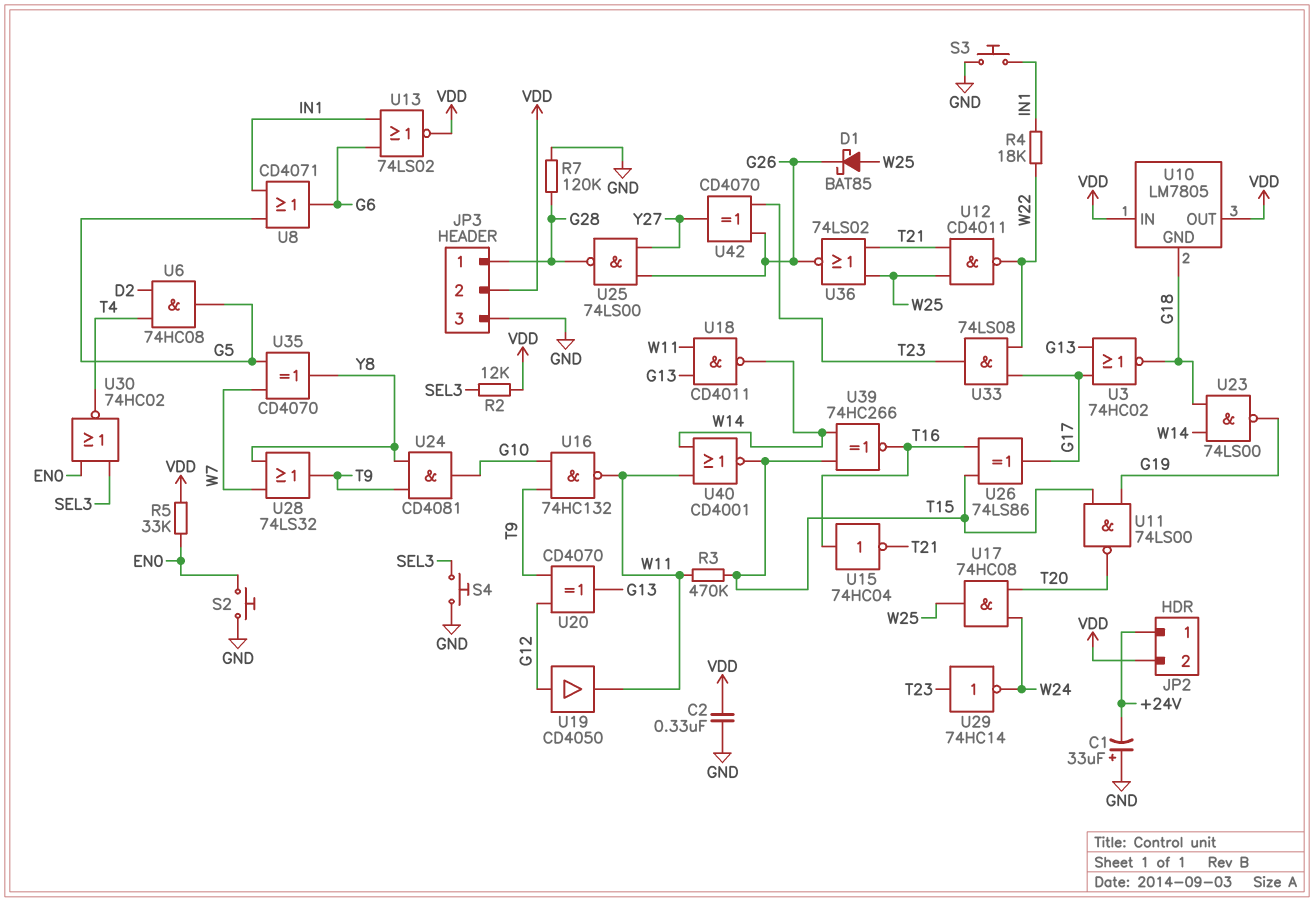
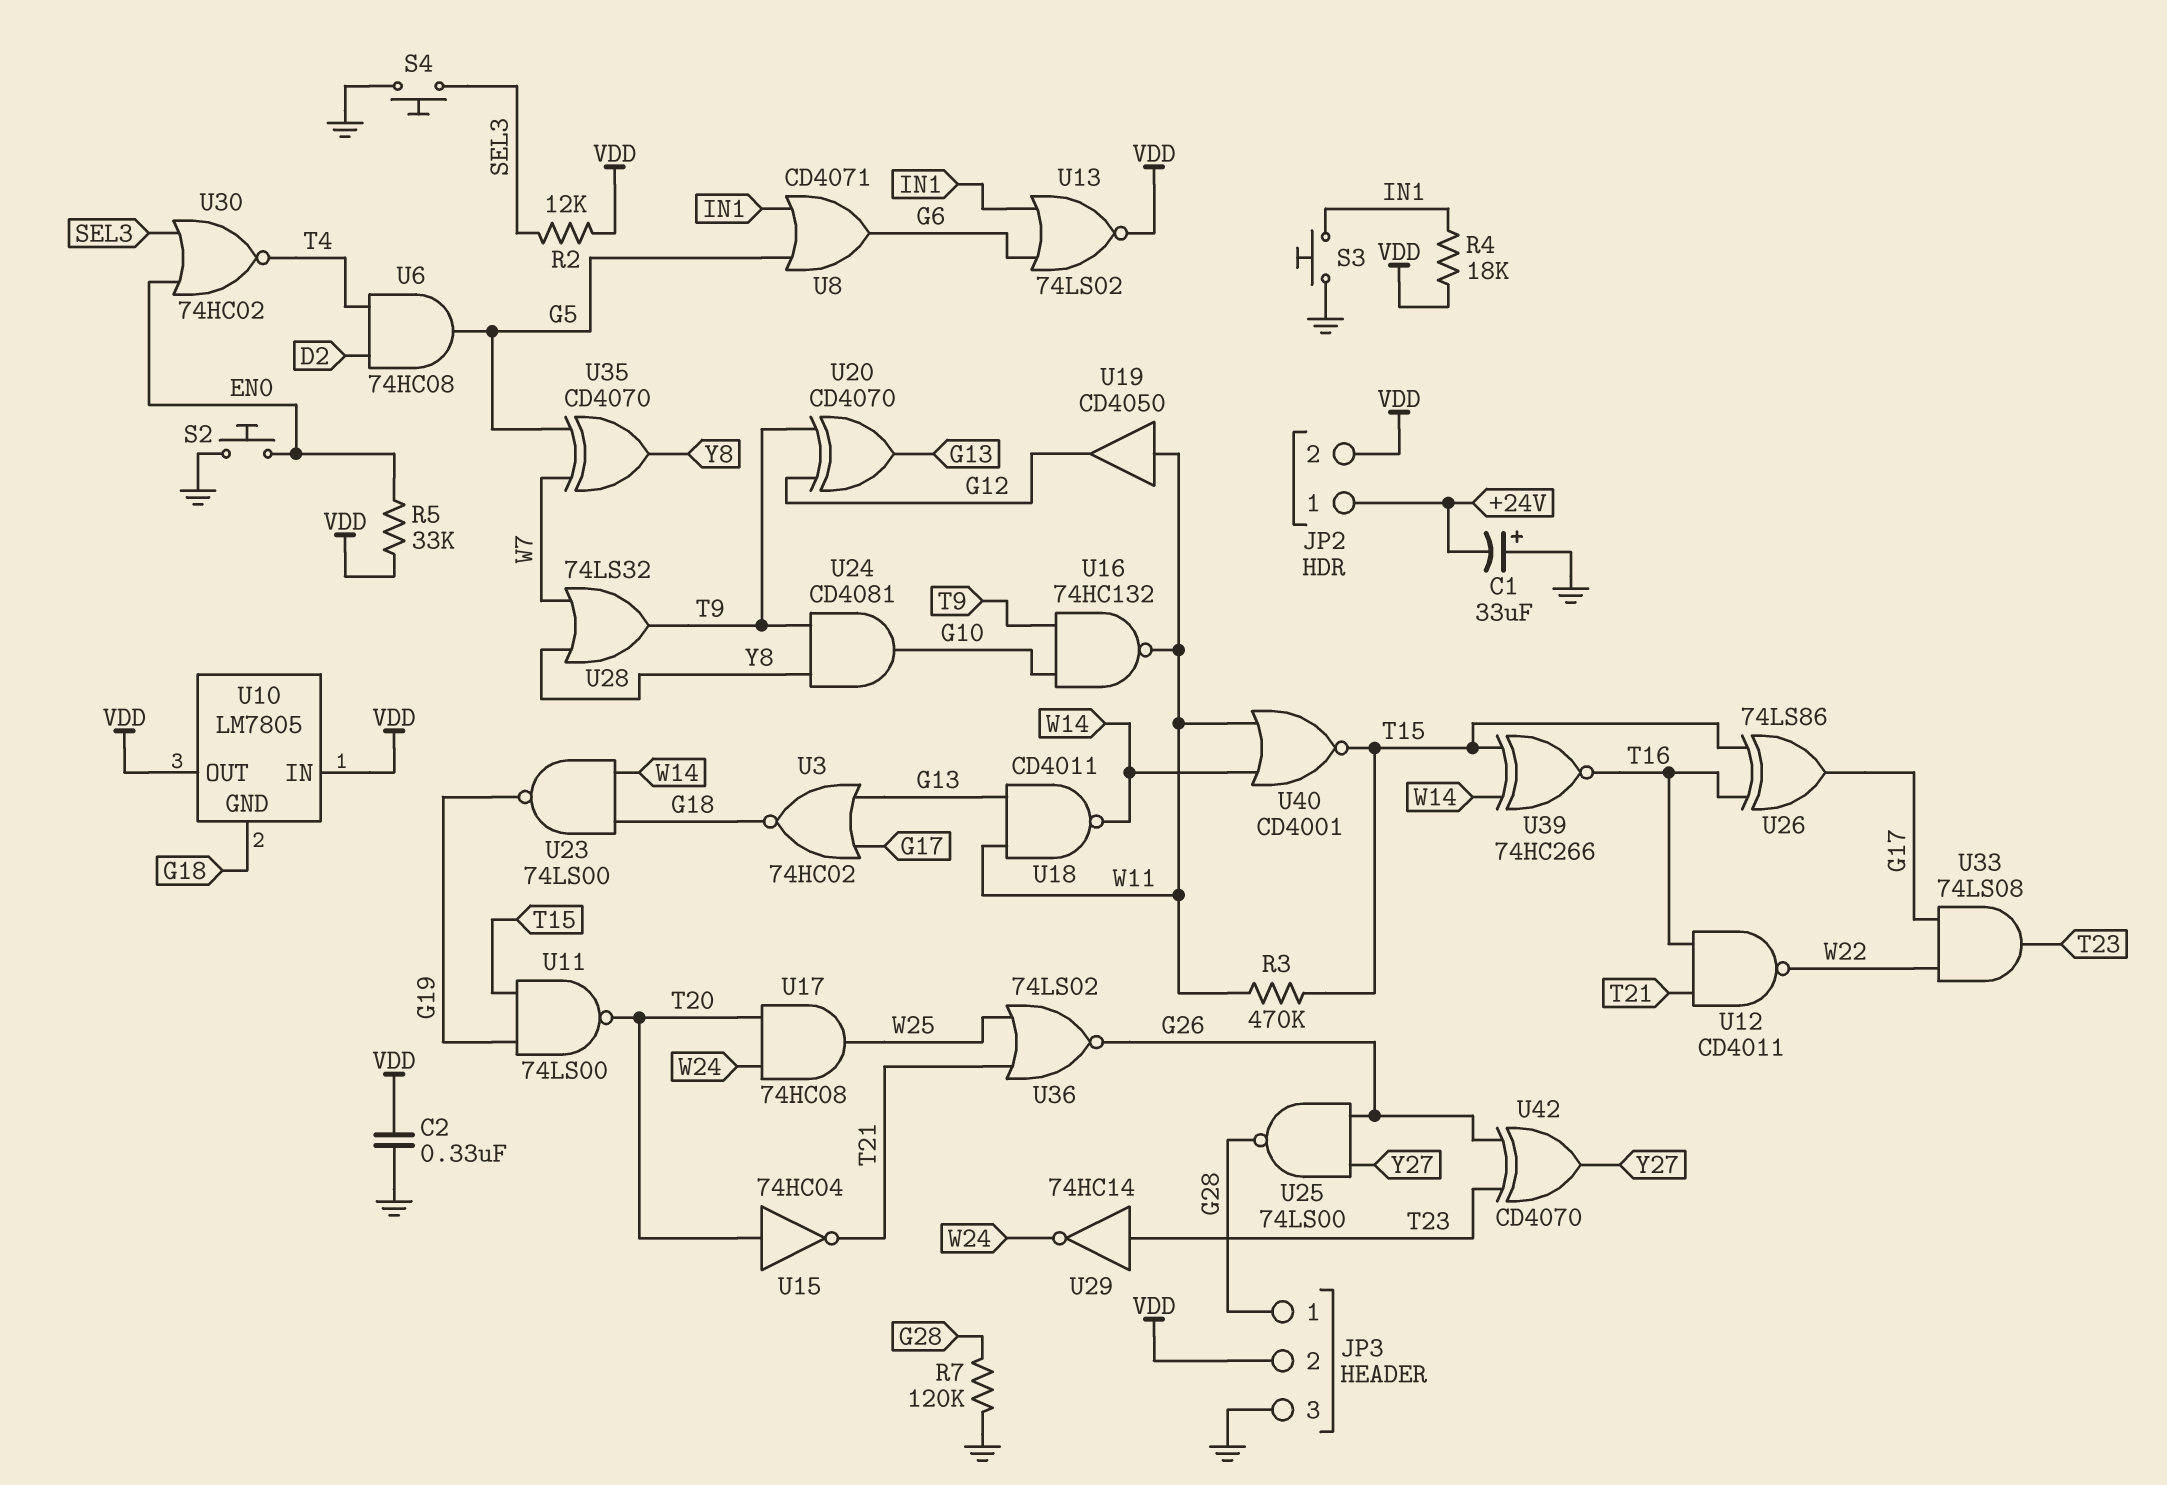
D1: schottky BAT85 (A W25, K G26) -> none
R4: 18k (IN1, W22) -> 18k (IN1, VDD)
U12: NAND CD4011 (in T21, in W25, out W22) -> NAND CD4011 (in T16, in T21, out W22)
U15: NOT 74HC04 (in T16, out T21) -> NOT 74HC04 (in T20, out T21)
U19: buffer CD4050 (in G12, out W11) -> buffer CD4050 (in W11, out G12)

